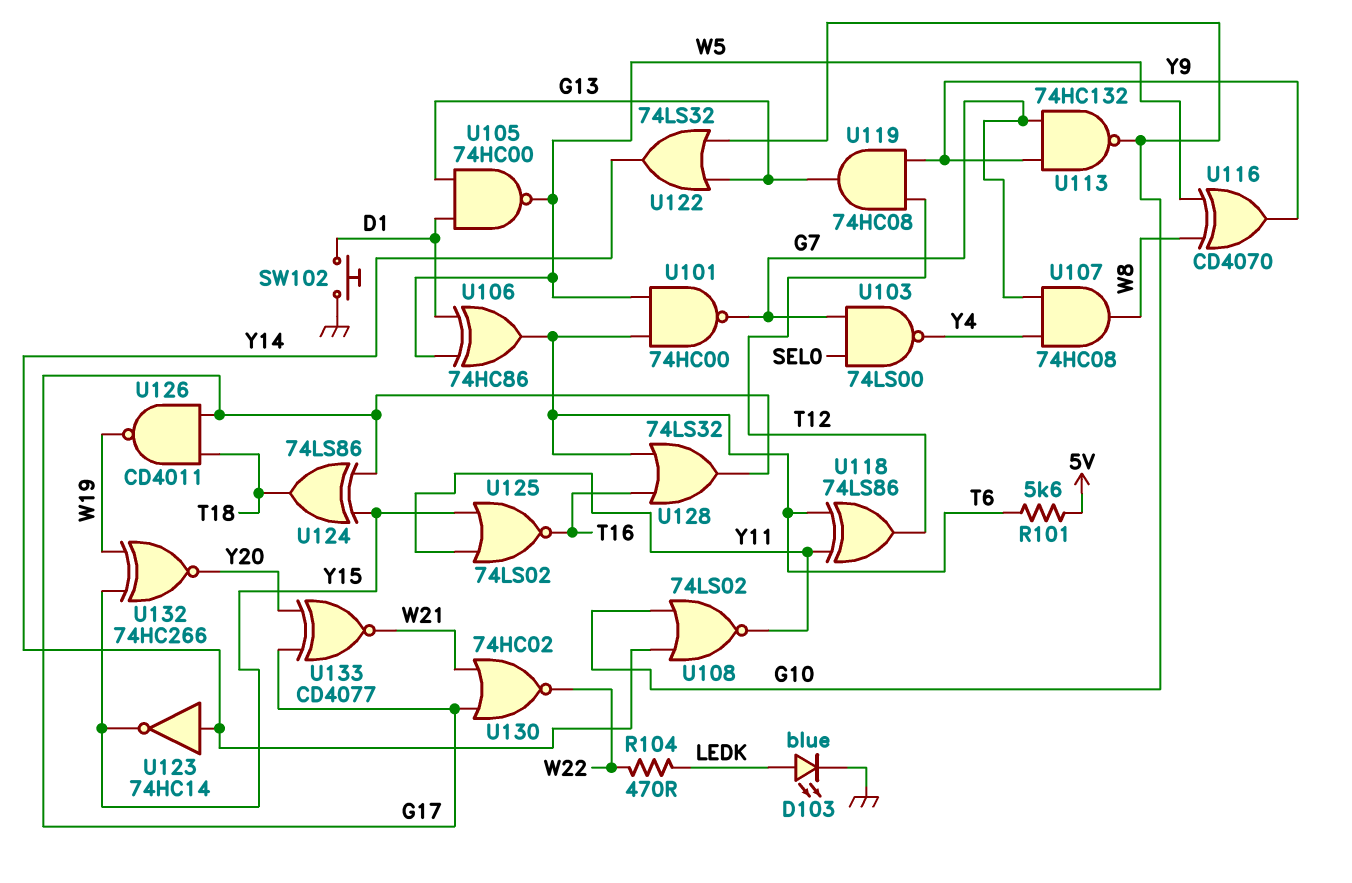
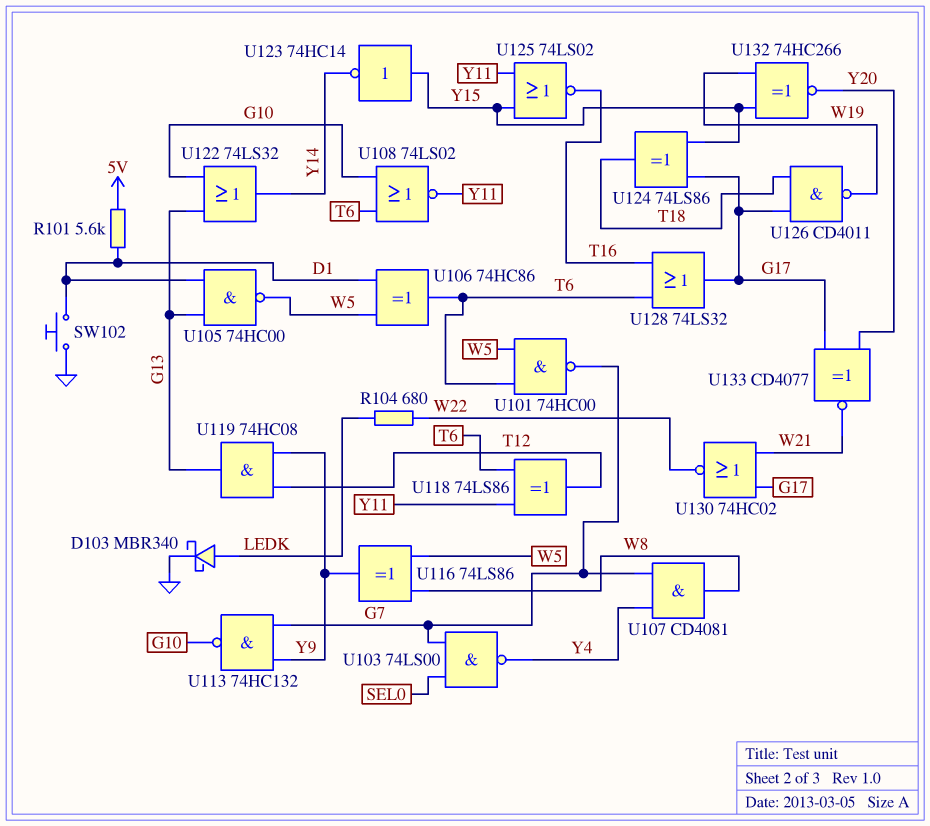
D103: LED blue (A LEDK, K GND) -> schottky MBR340 (A LEDK, K GND)
R101: 5.6k (5V, T6) -> 5.6k (5V, D1)
R104: 470 (LEDK, W22) -> 680 (LEDK, W22)
U107: AND 74HC08 (in G7, in Y4, out W8) -> AND CD4081 (in G7, in Y4, out W8)
U108: NOR 74LS02 (in G10, in Y14, out Y11) -> NOR 74LS02 (in G10, in T6, out Y11)
U116: XOR CD4070 (in W5, in W8, out Y9) -> XOR 74LS86 (in W5, in W8, out Y9)
U123: NOT 74HC14 (in Y14, out Y15) -> NOT 74HC14 (in Y15, out Y14)

